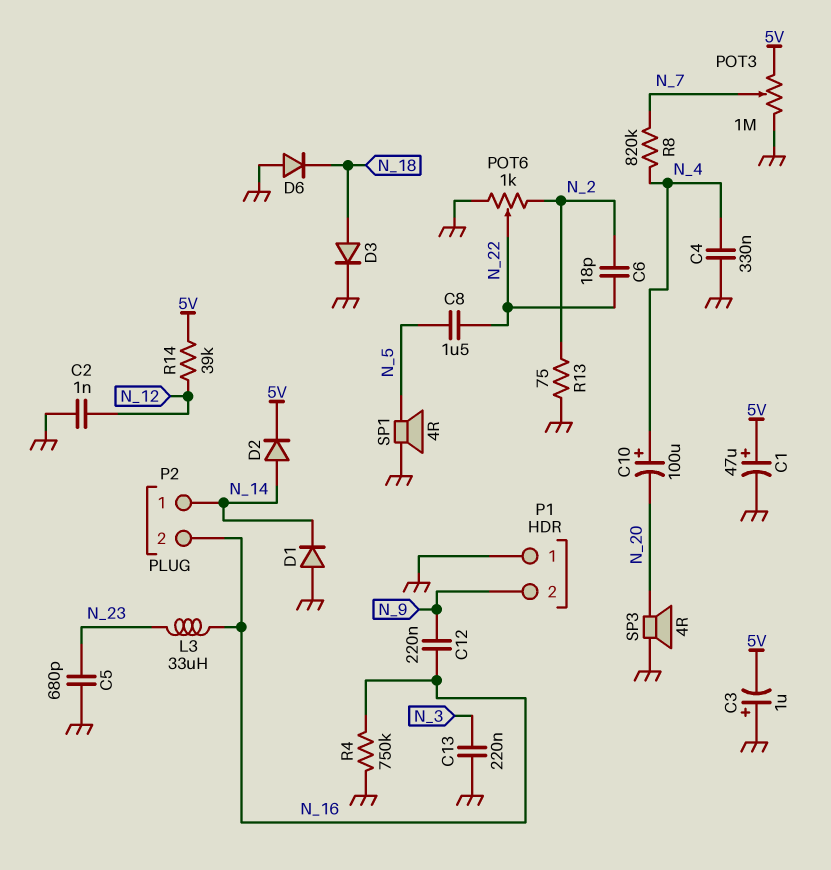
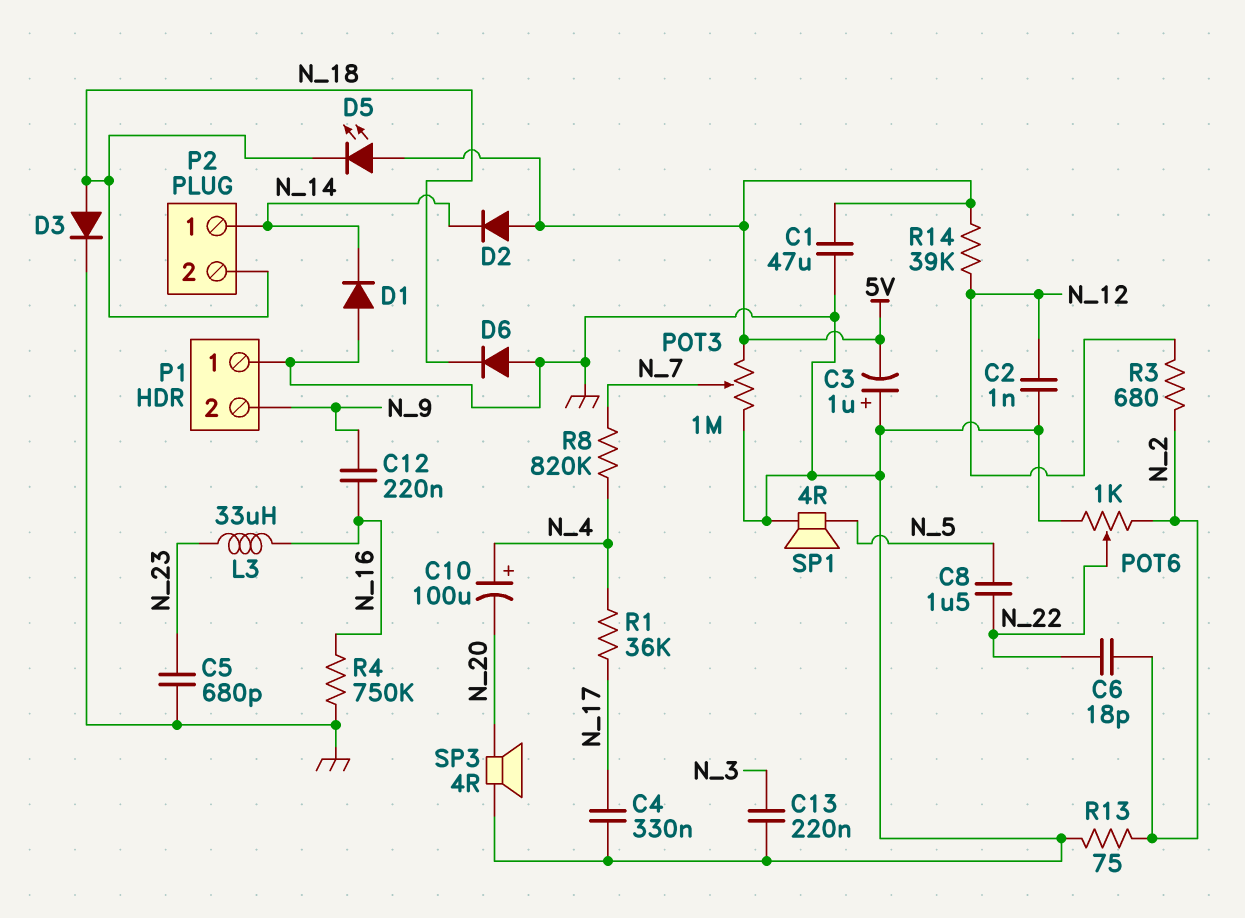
C1: 47uF (plus 5V, minus GND) -> 47uF (5V, GND)
C4: 330nF (GND, N_4) -> 330nF (GND, N_17)
D2: diode (A N_14, K 5V) -> diode (A 5V, K N_14)
D5: none -> LED (A 5V, K N_18)
P2 pin 2: N_16 -> N_18
R1: none -> 36k (N_4, N_17)
R3: none -> 680 (N_2, N_12)

